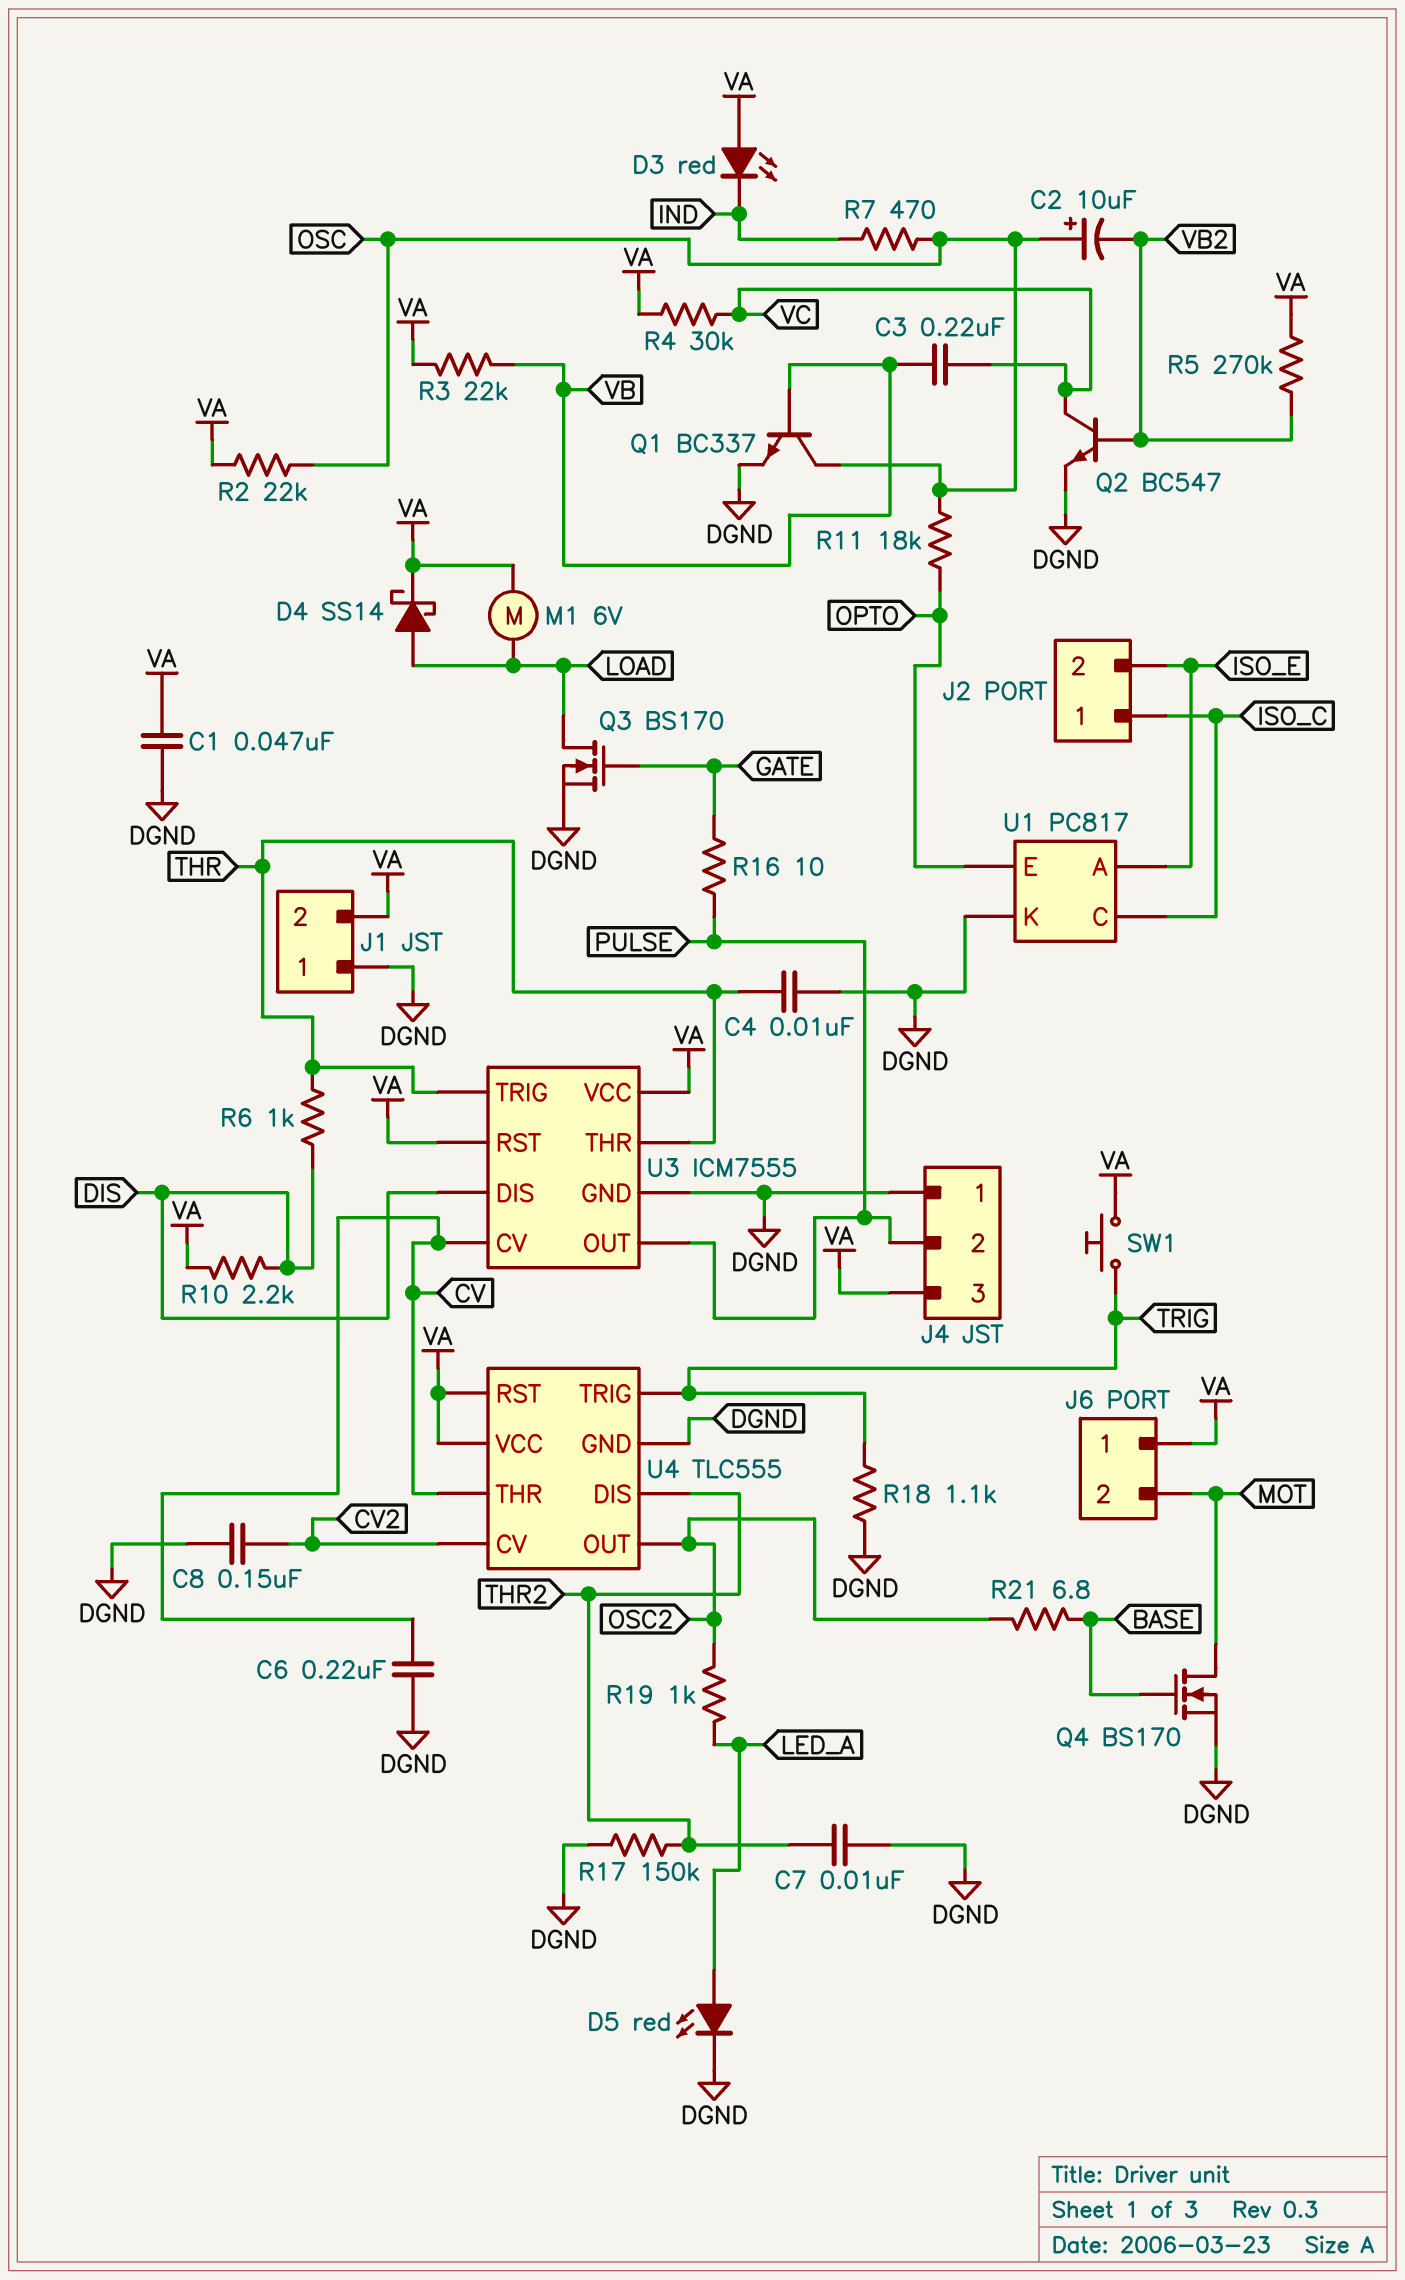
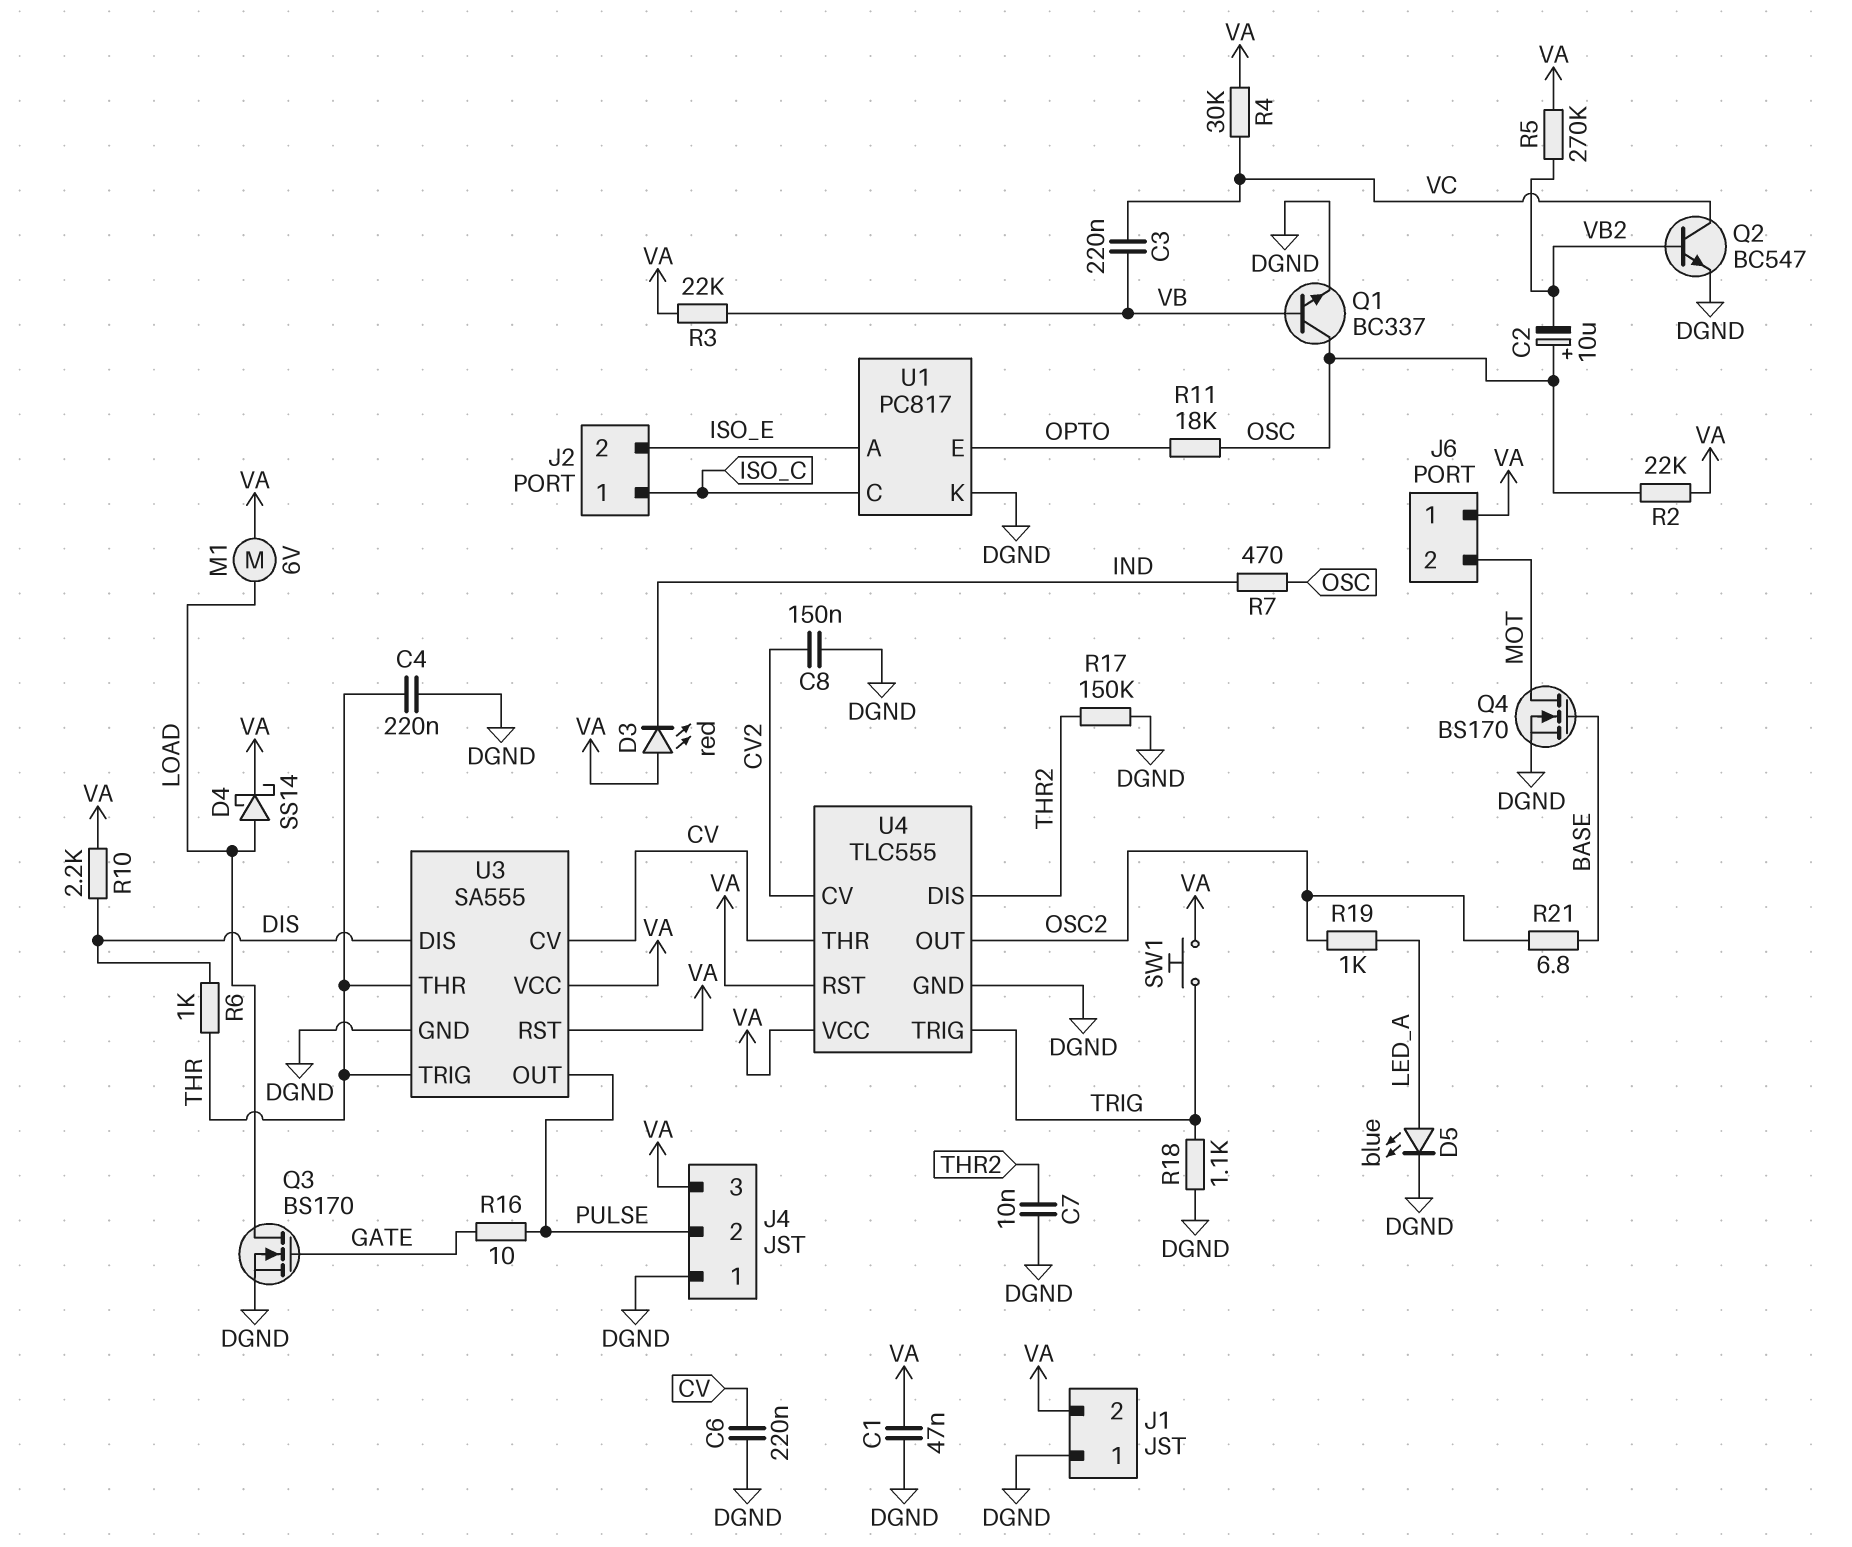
C4: 10nF (DGND, THR) -> 220nF (DGND, THR)
D5: LED red (A LED_A, K DGND) -> LED blue (A LED_A, K DGND)
U3: ICM7555 -> SA555

